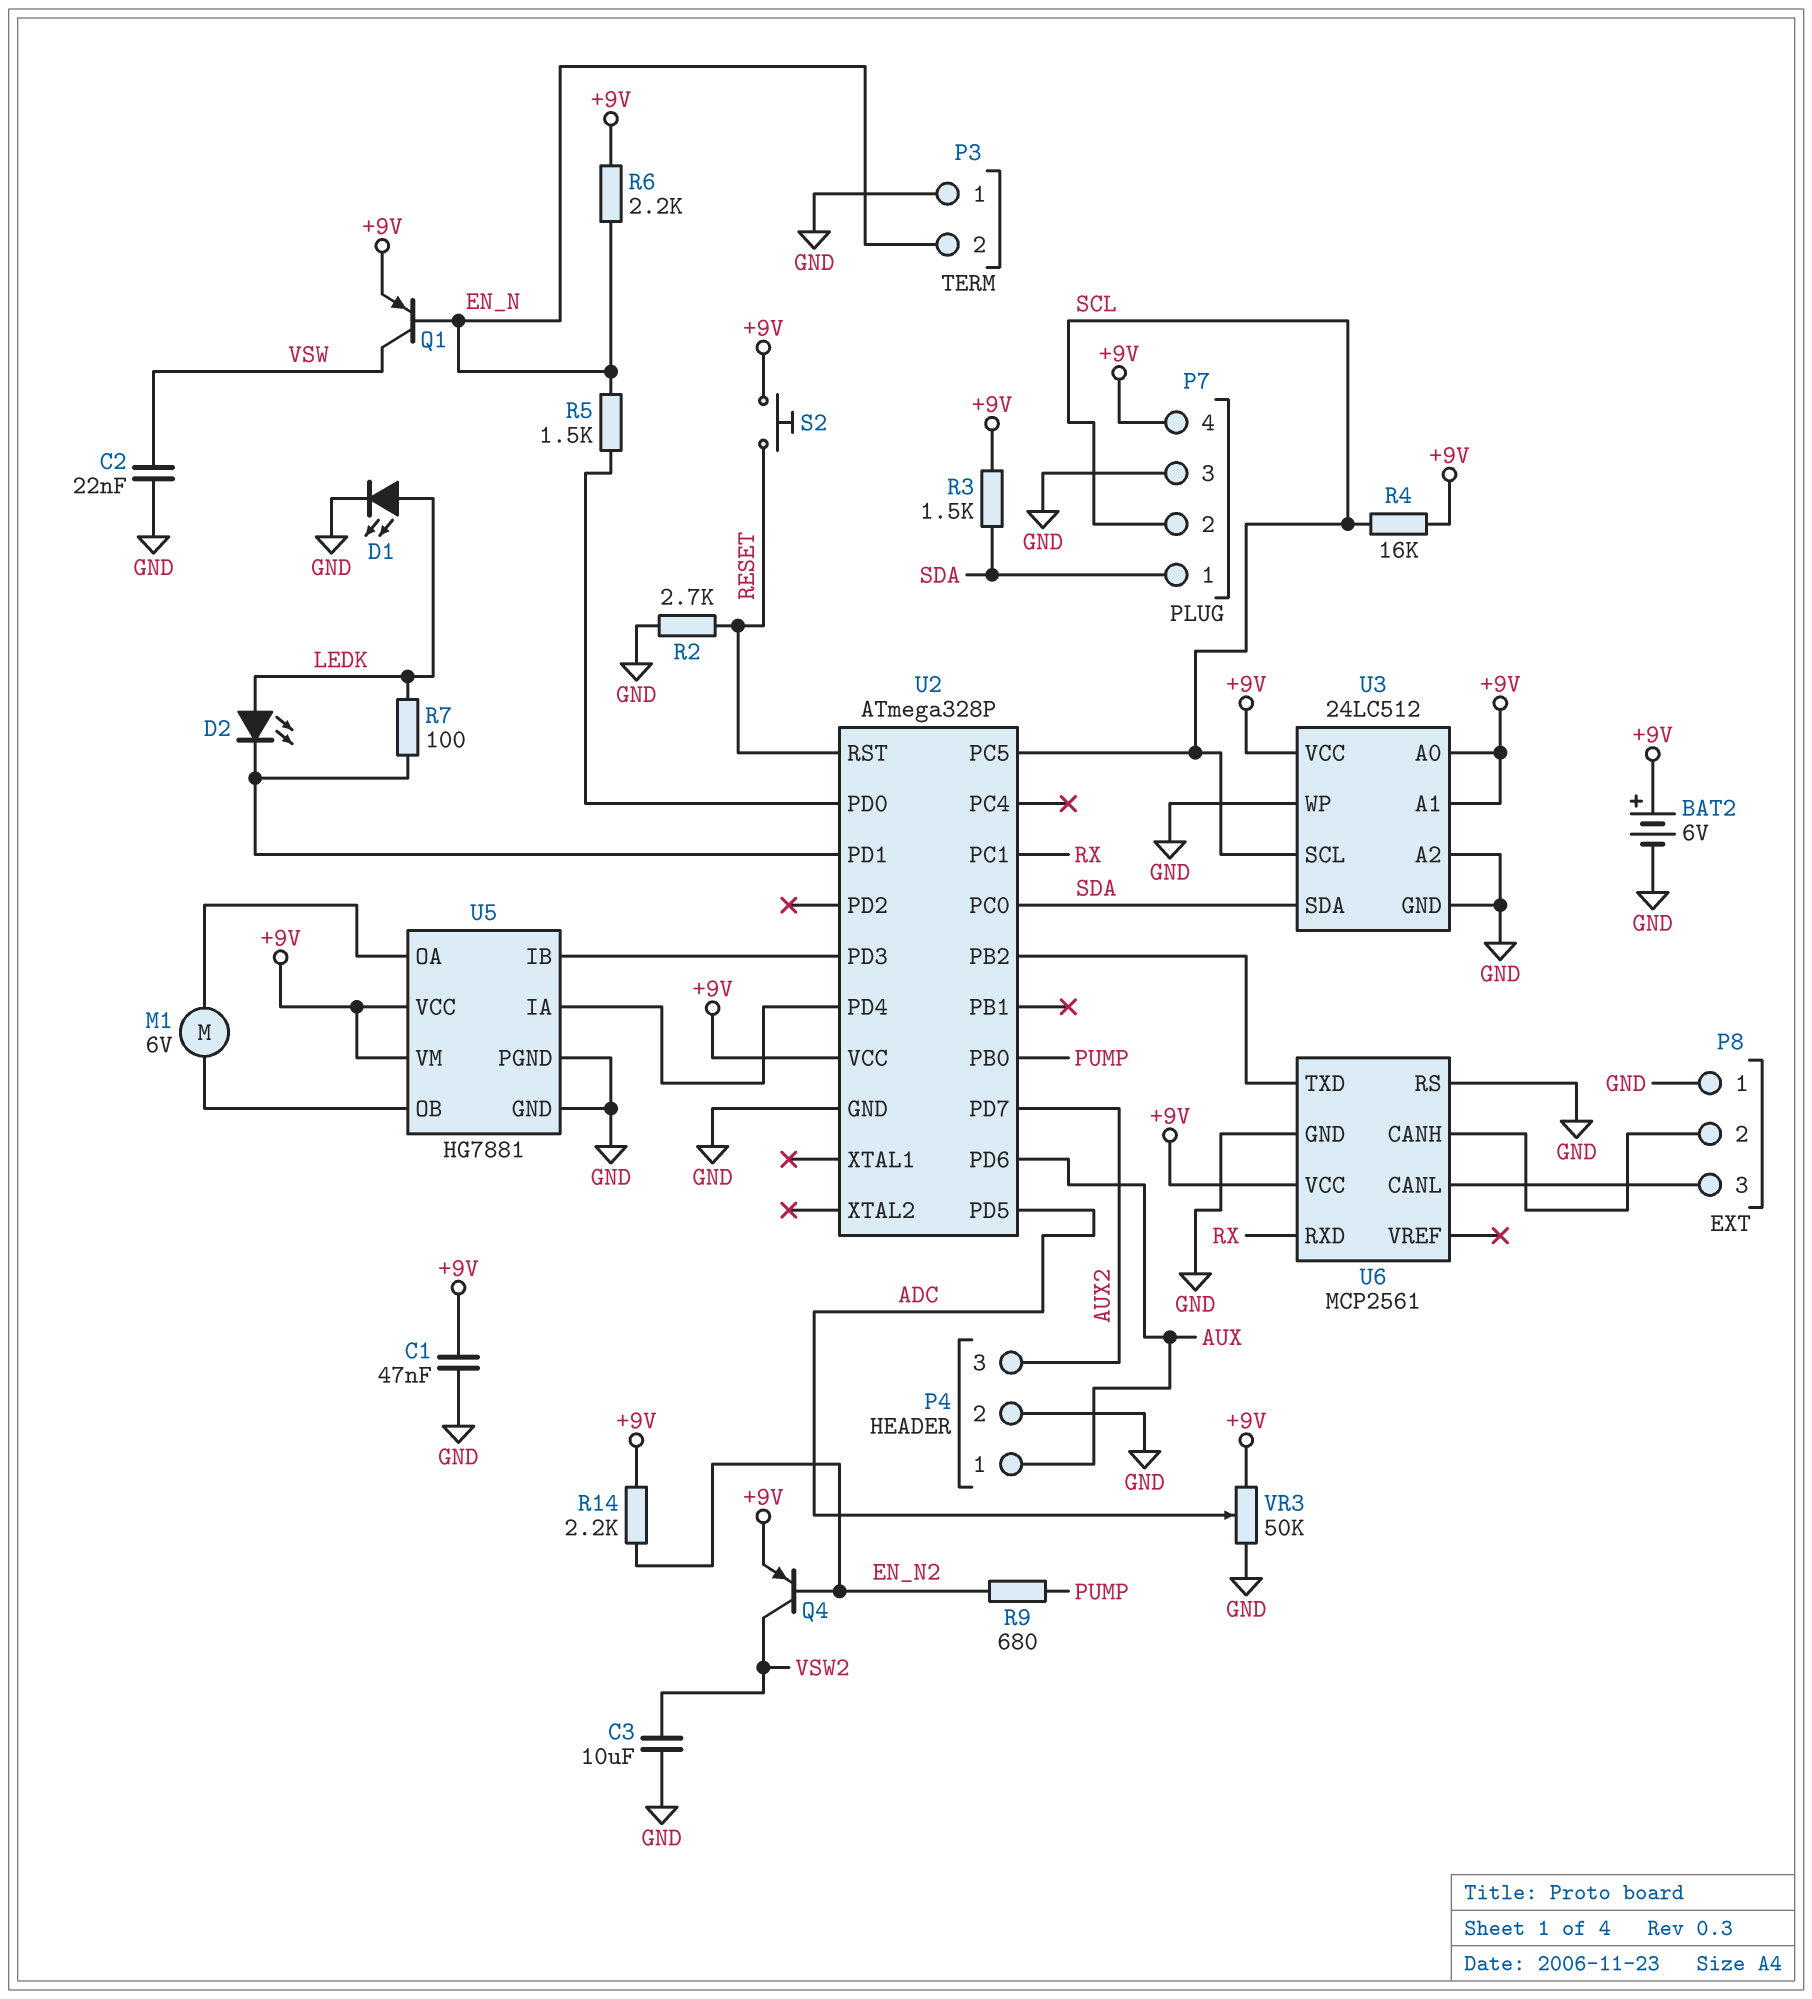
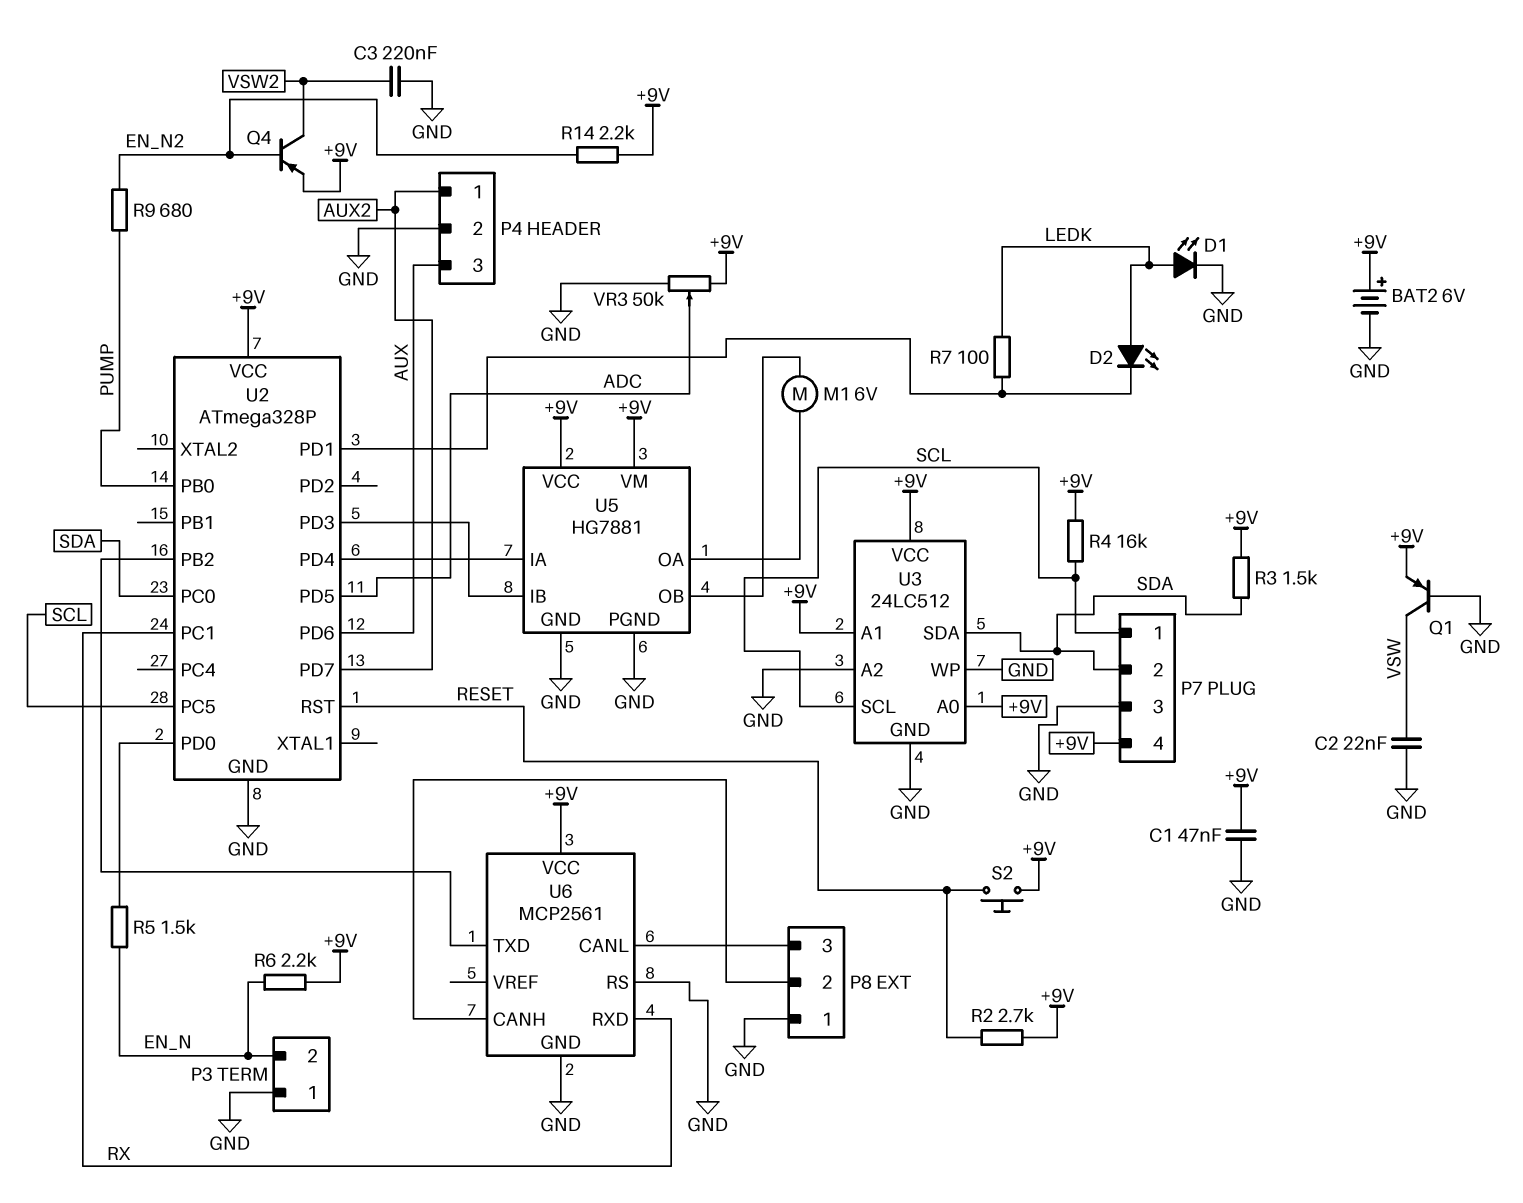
C3: 10uF (GND, VSW2) -> 220nF (GND, VSW2)
P4 pin 1: AUX -> AUX2
P4 pin 3: AUX2 -> AUX
P7 pin 1: SDA -> SCL
P7 pin 2: SCL -> SDA
Q1: PNP (B EN_N, C VSW, E +9V) -> PNP (B GND, C VSW, E +9V)
R2: 2.7k (GND, RESET) -> 2.7k (+9V, RESET)

